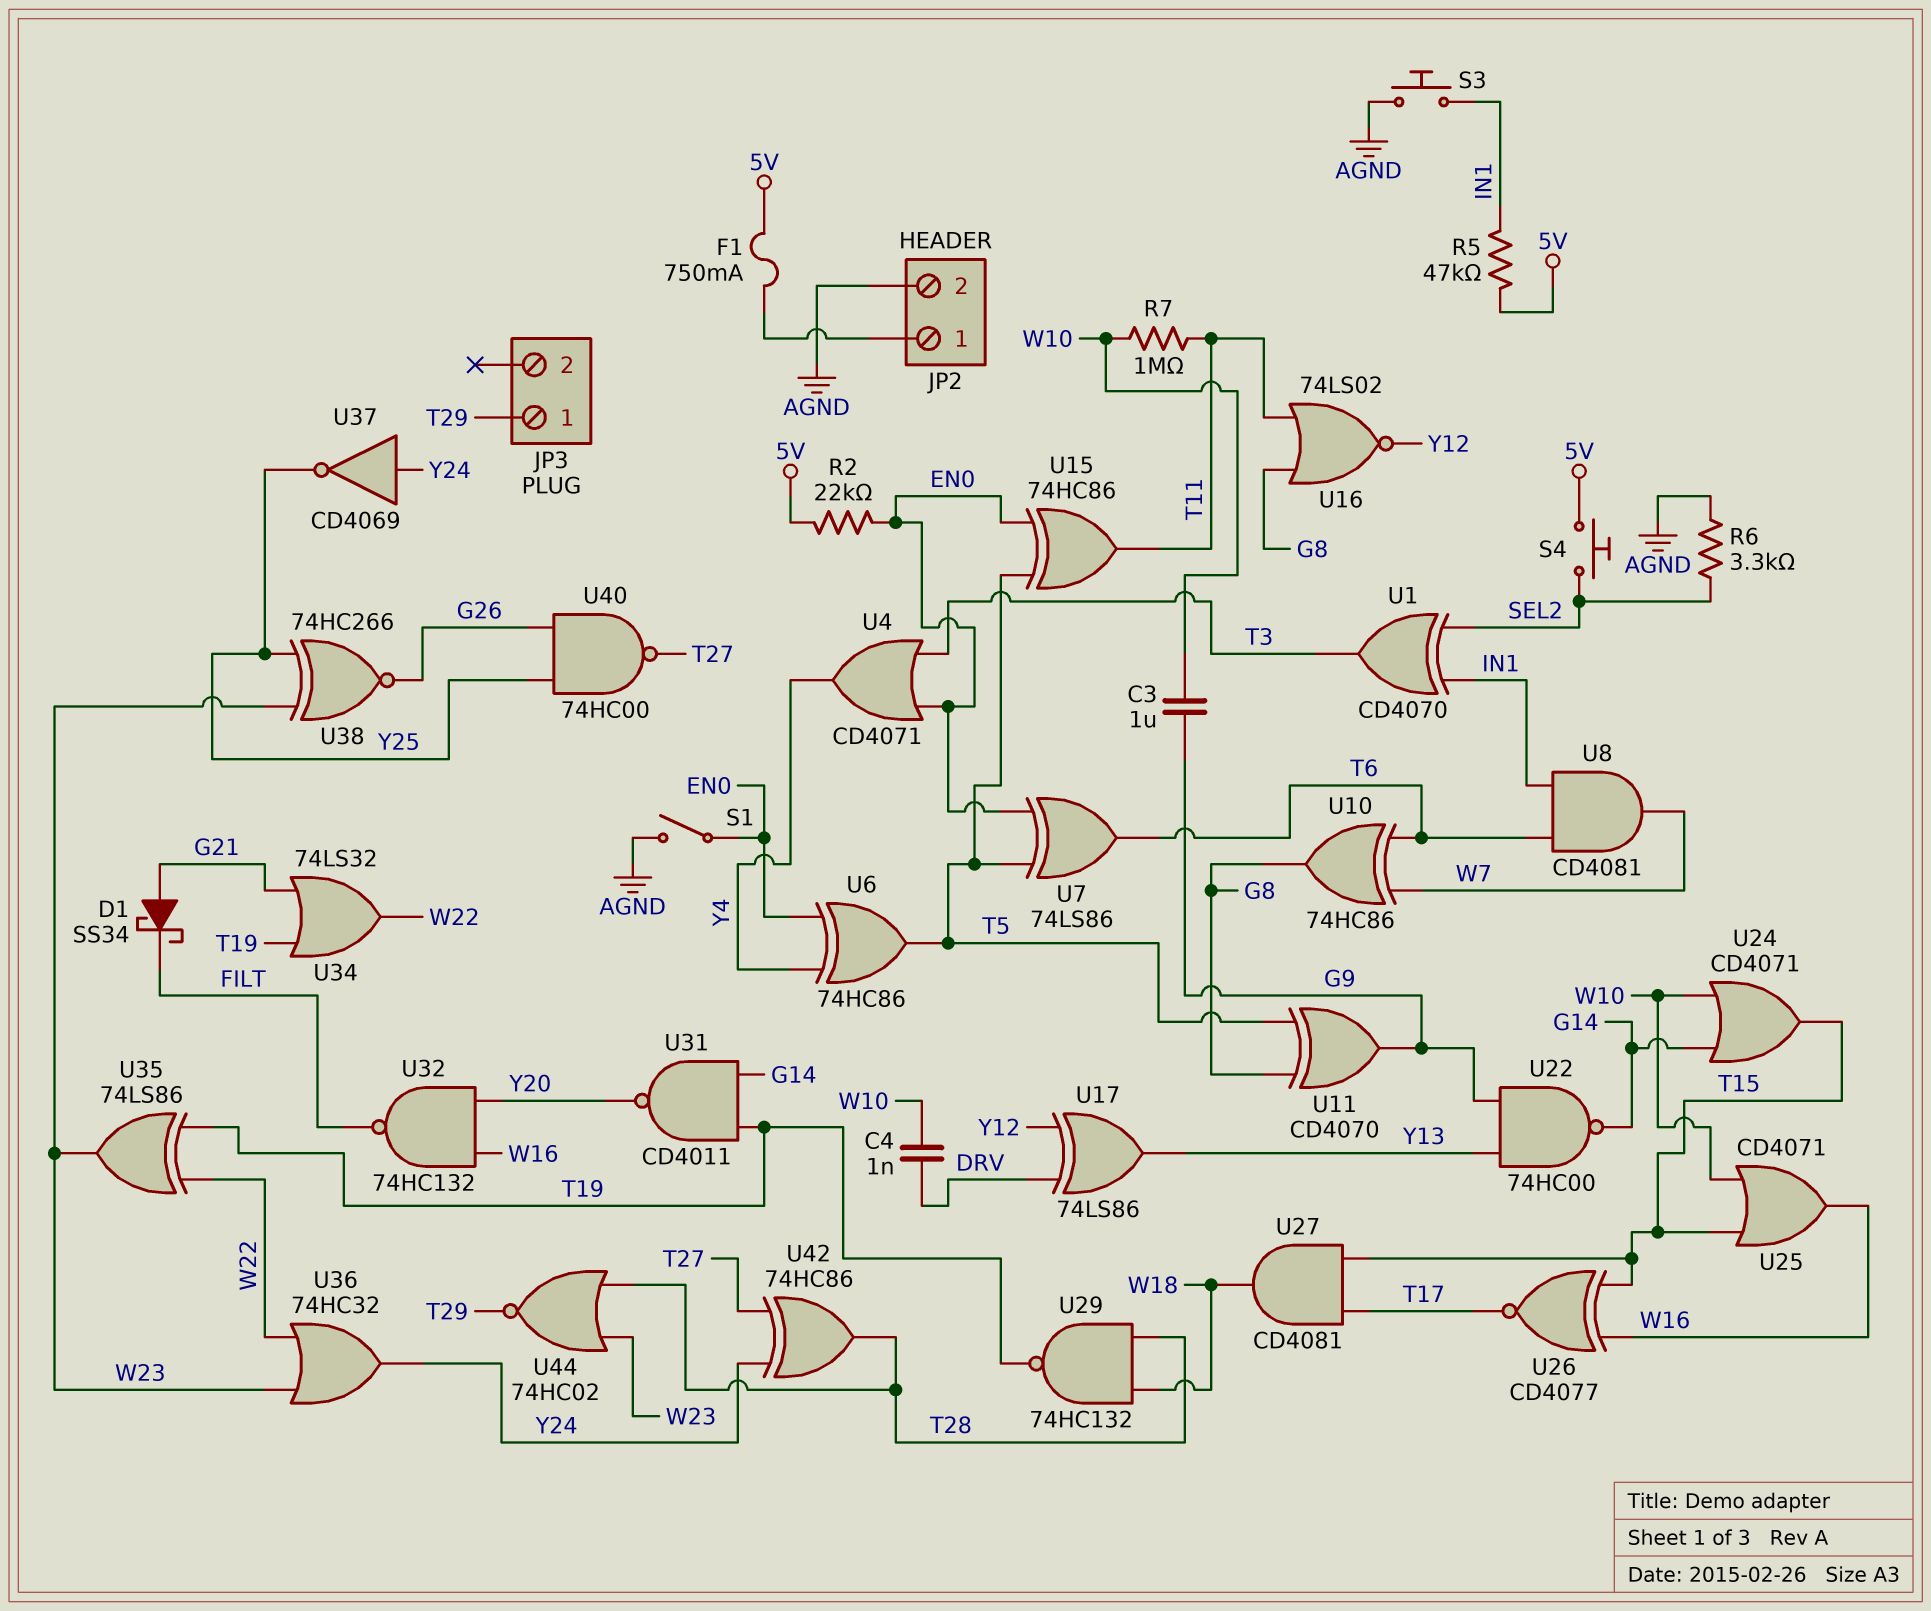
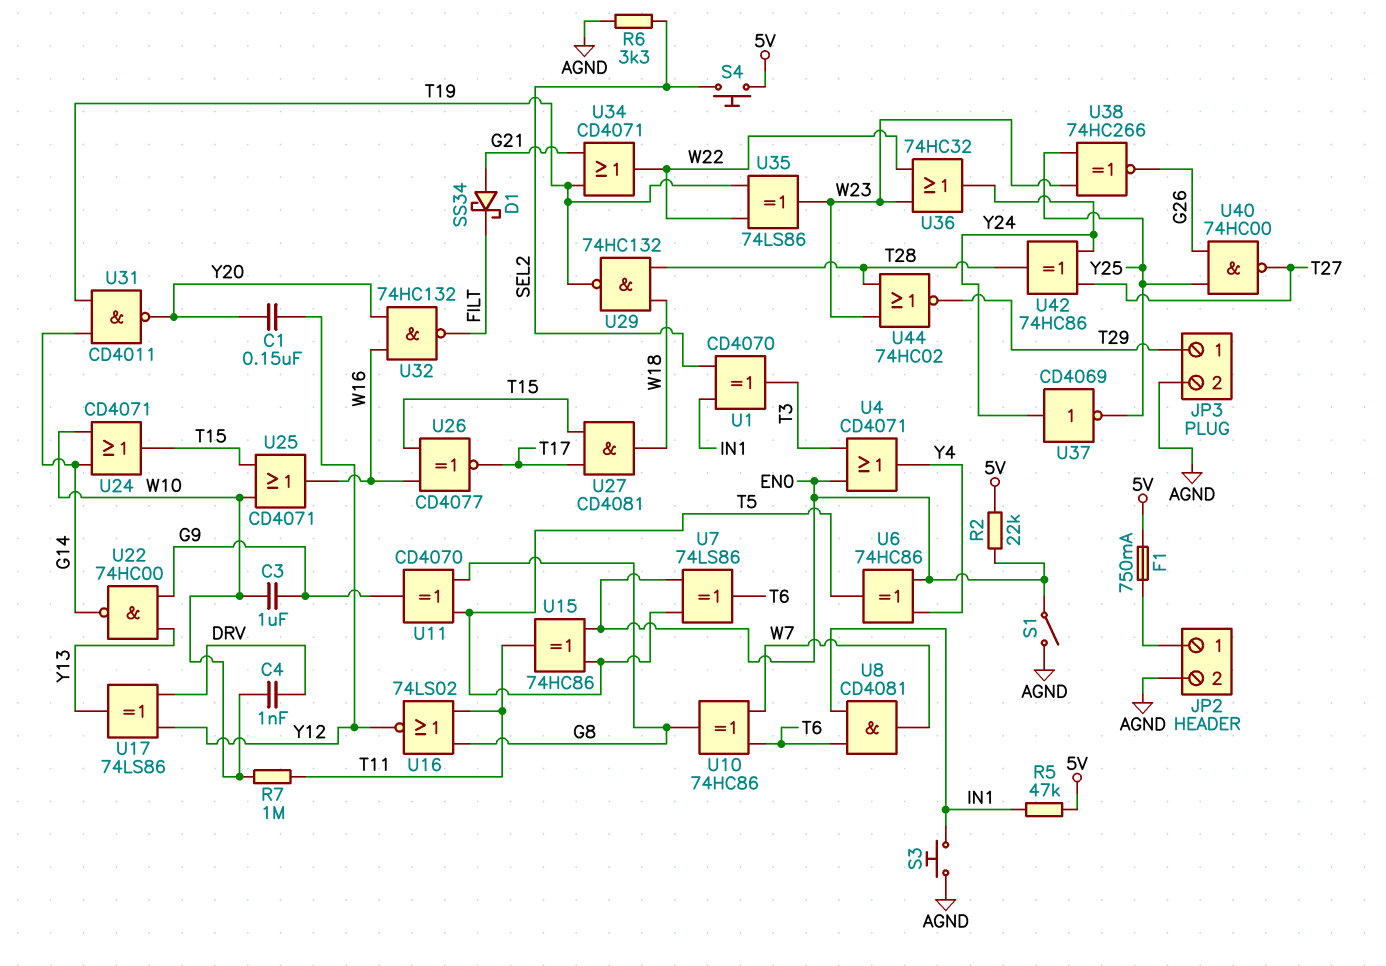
C1: none -> 150nF (Y12, Y20)
JP3 pin 2: none -> AGND
U34: OR 74LS32 (in G21, in T19, out W22) -> OR CD4071 (in G21, in T19, out W22)

